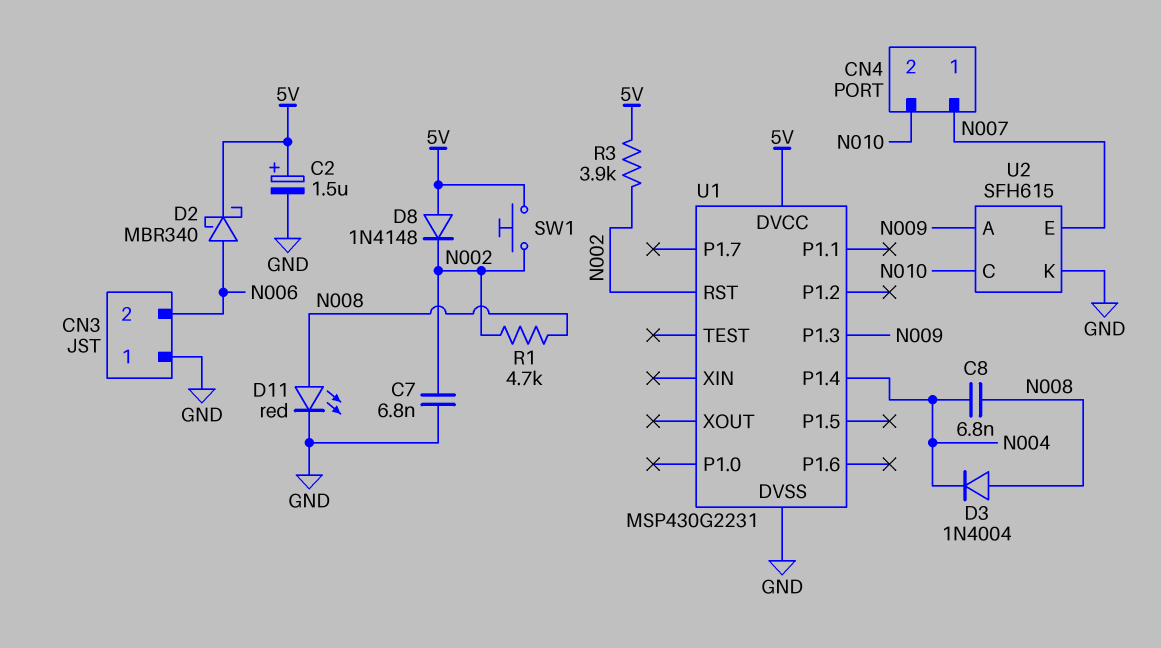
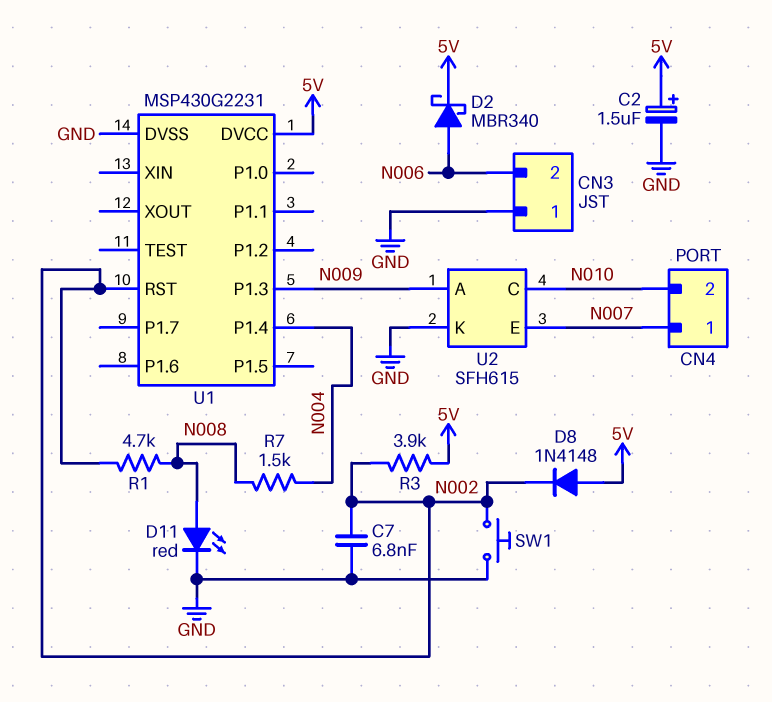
C8: 6.8nF (N004, N008) -> none
D3: diode 1N4004 (A N008, K N004) -> none
R7: none -> 1.5k (N004, N008)
SW1: button (5V, N002) -> button (GND, N002)

